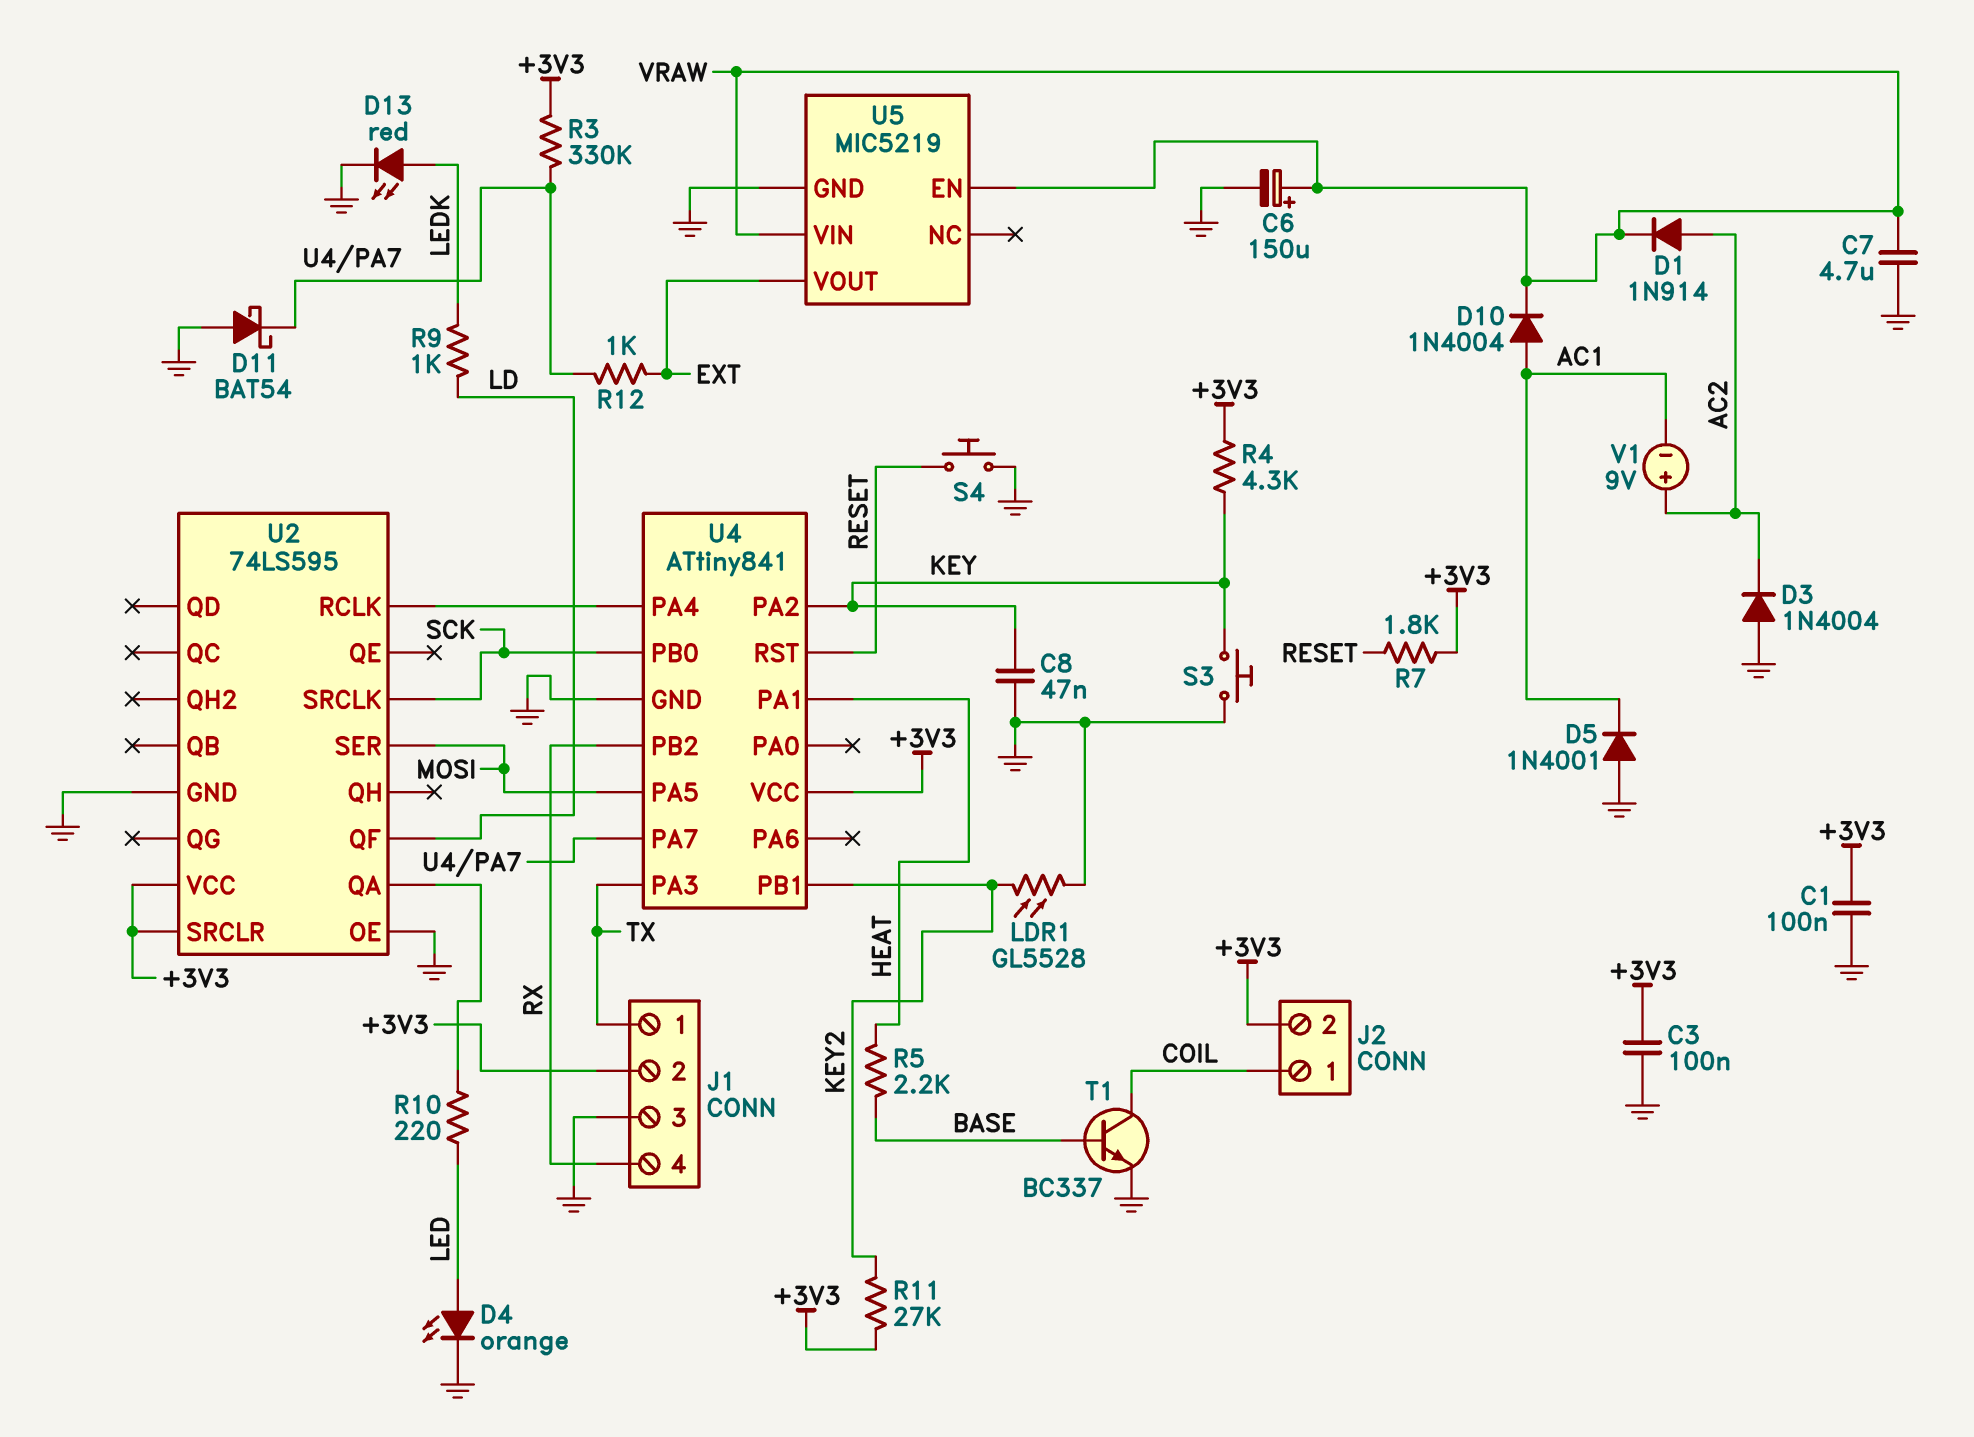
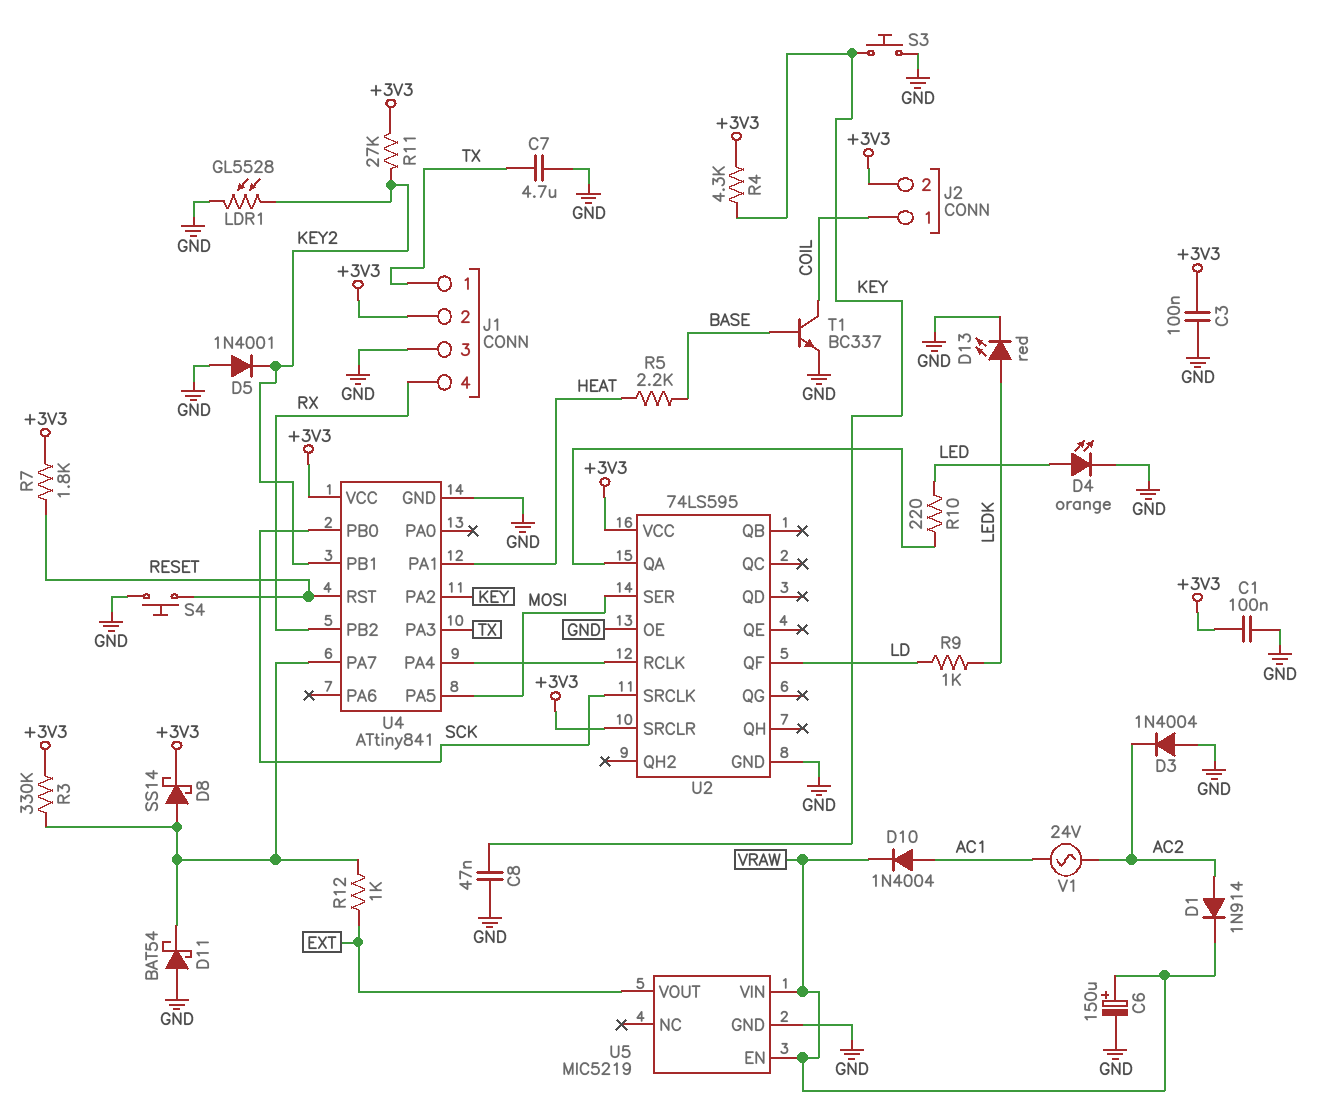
C7: 4.7uF (GND, VRAW) -> 4.7uF (GND, TX)
D5: diode 1N4001 (A GND, K AC1) -> diode 1N4001 (A GND, K KEY2)
D8: none -> schottky SS14 (A U4/PA7, K +3V3)
V1: 9V (plus AC2, minus AC1) -> AC 24V (AC1, AC2)

